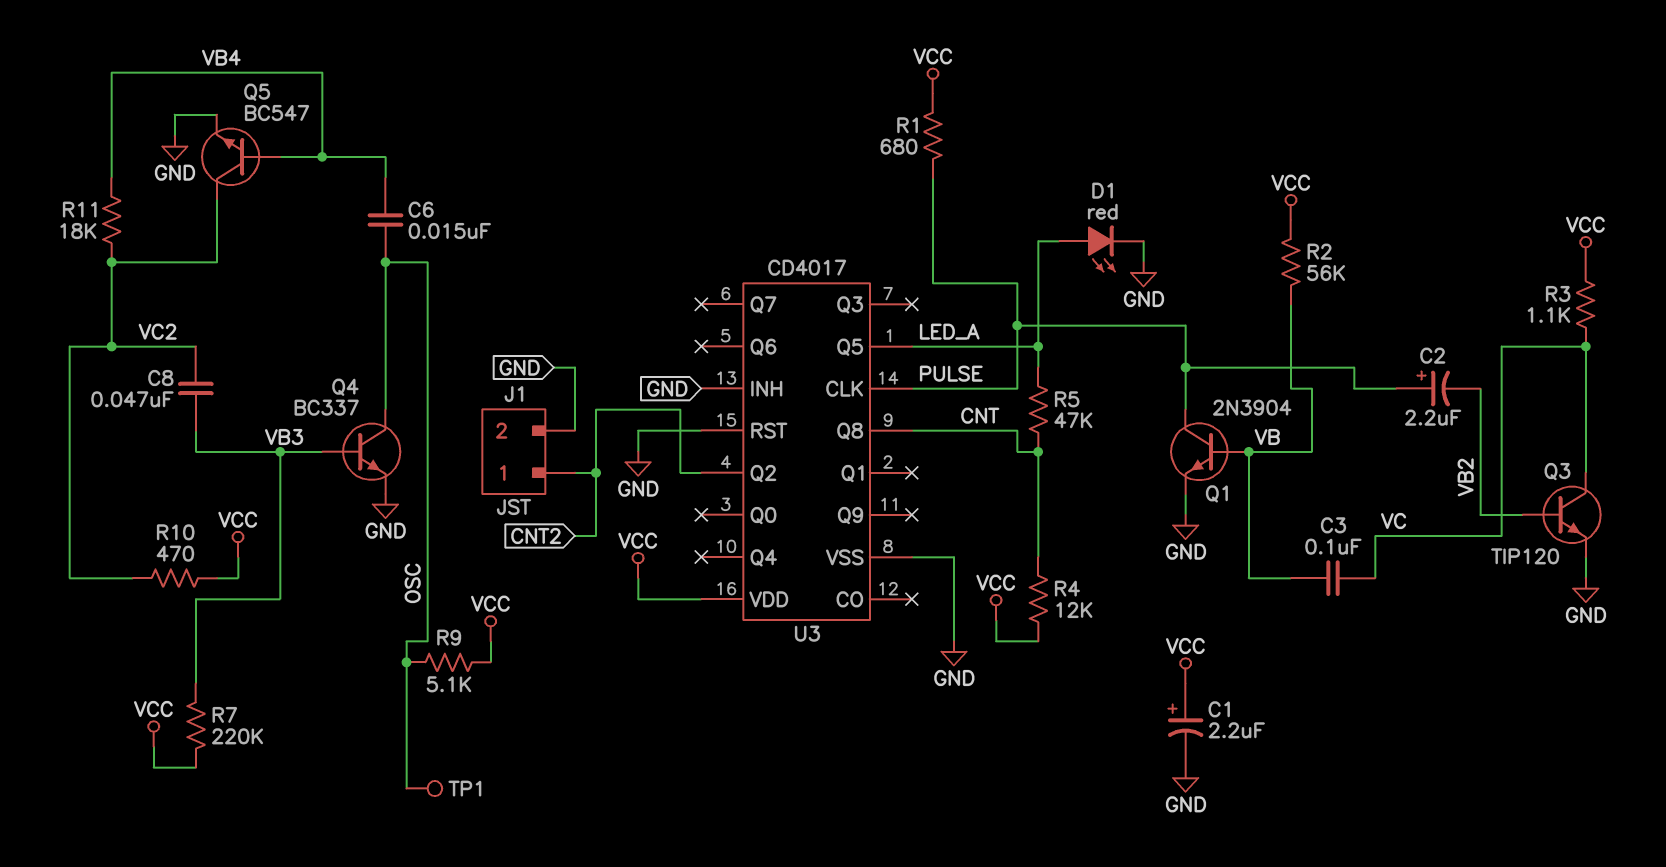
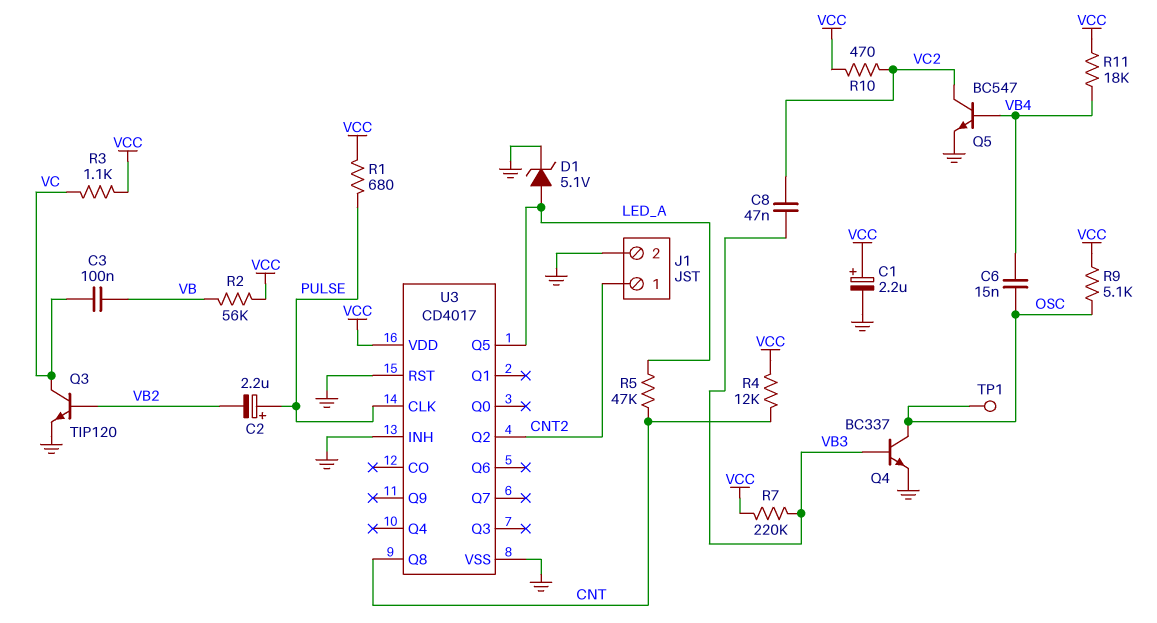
D1: LED red (A LED_A, K GND) -> zener 5.1V (A LED_A, K GND)
Q1: NPN 2N3904 (B VB, C PULSE, E GND) -> none
R11: 18k (VB4, VC2) -> 18k (VB4, VCC)

